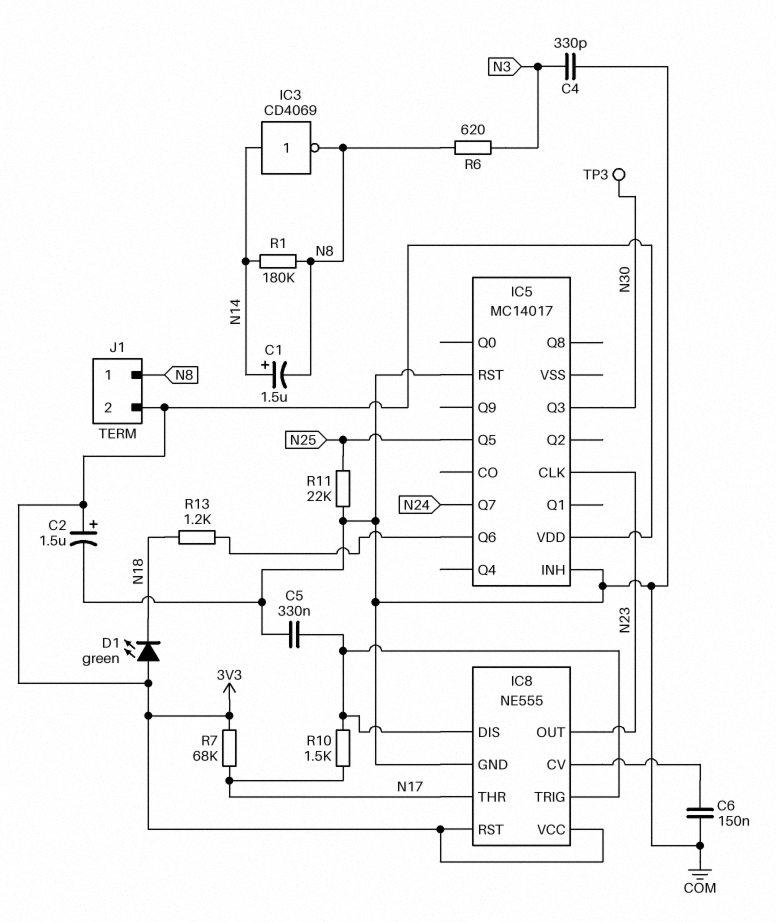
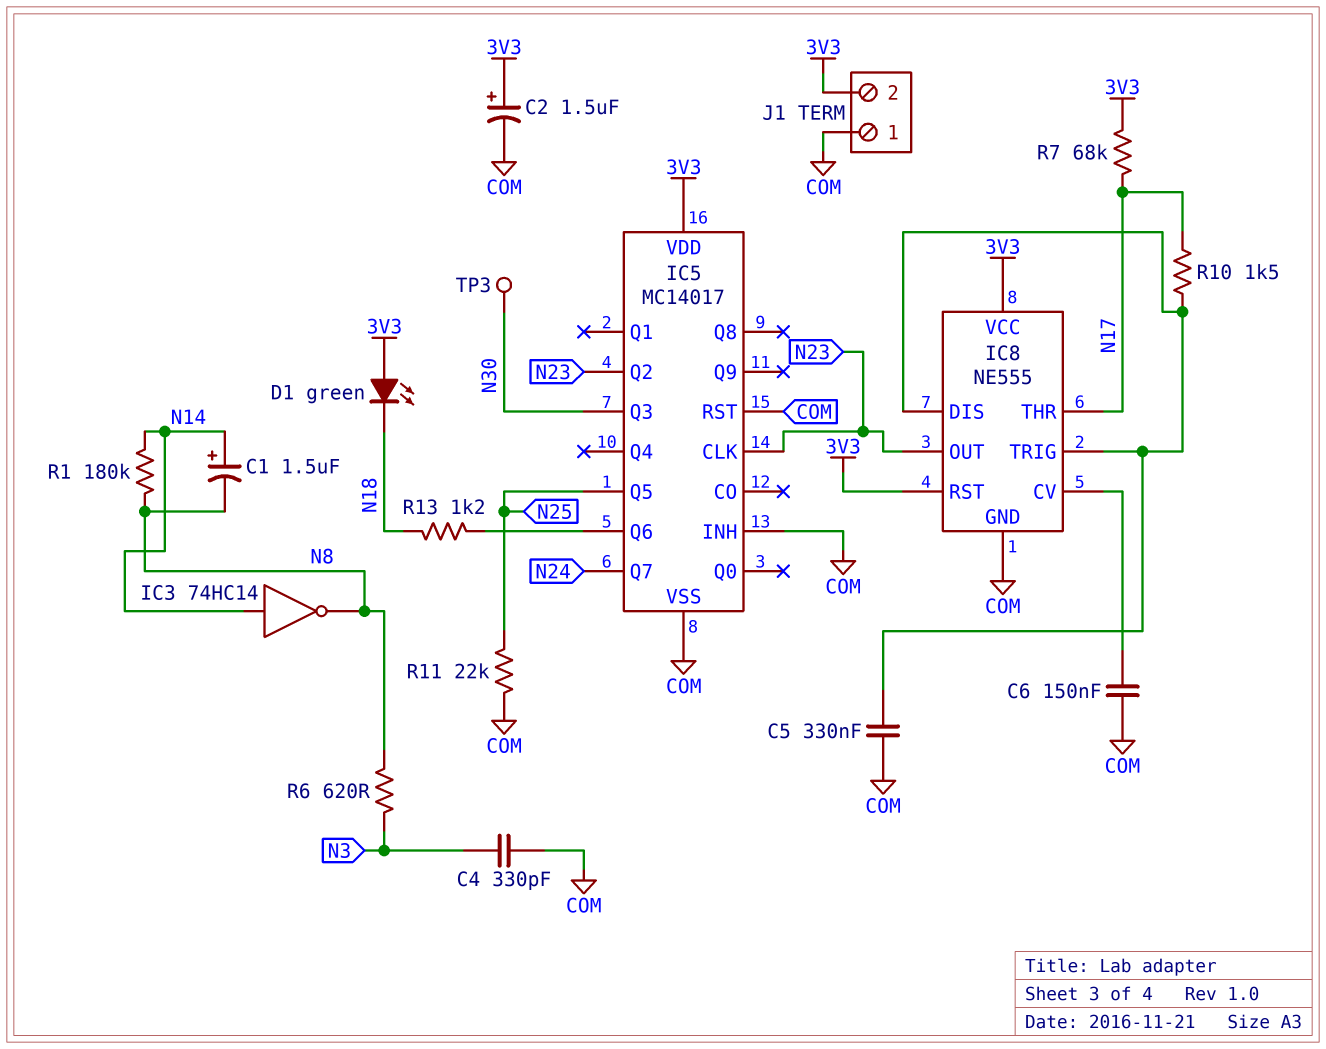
IC3: NOT CD4069 (in N14, out N8) -> NOT 74HC14 (in N14, out N8)
IC5 pin Q2: none -> N23
IC5 pin VSS: none -> COM
J1 pin 1: N8 -> COM

